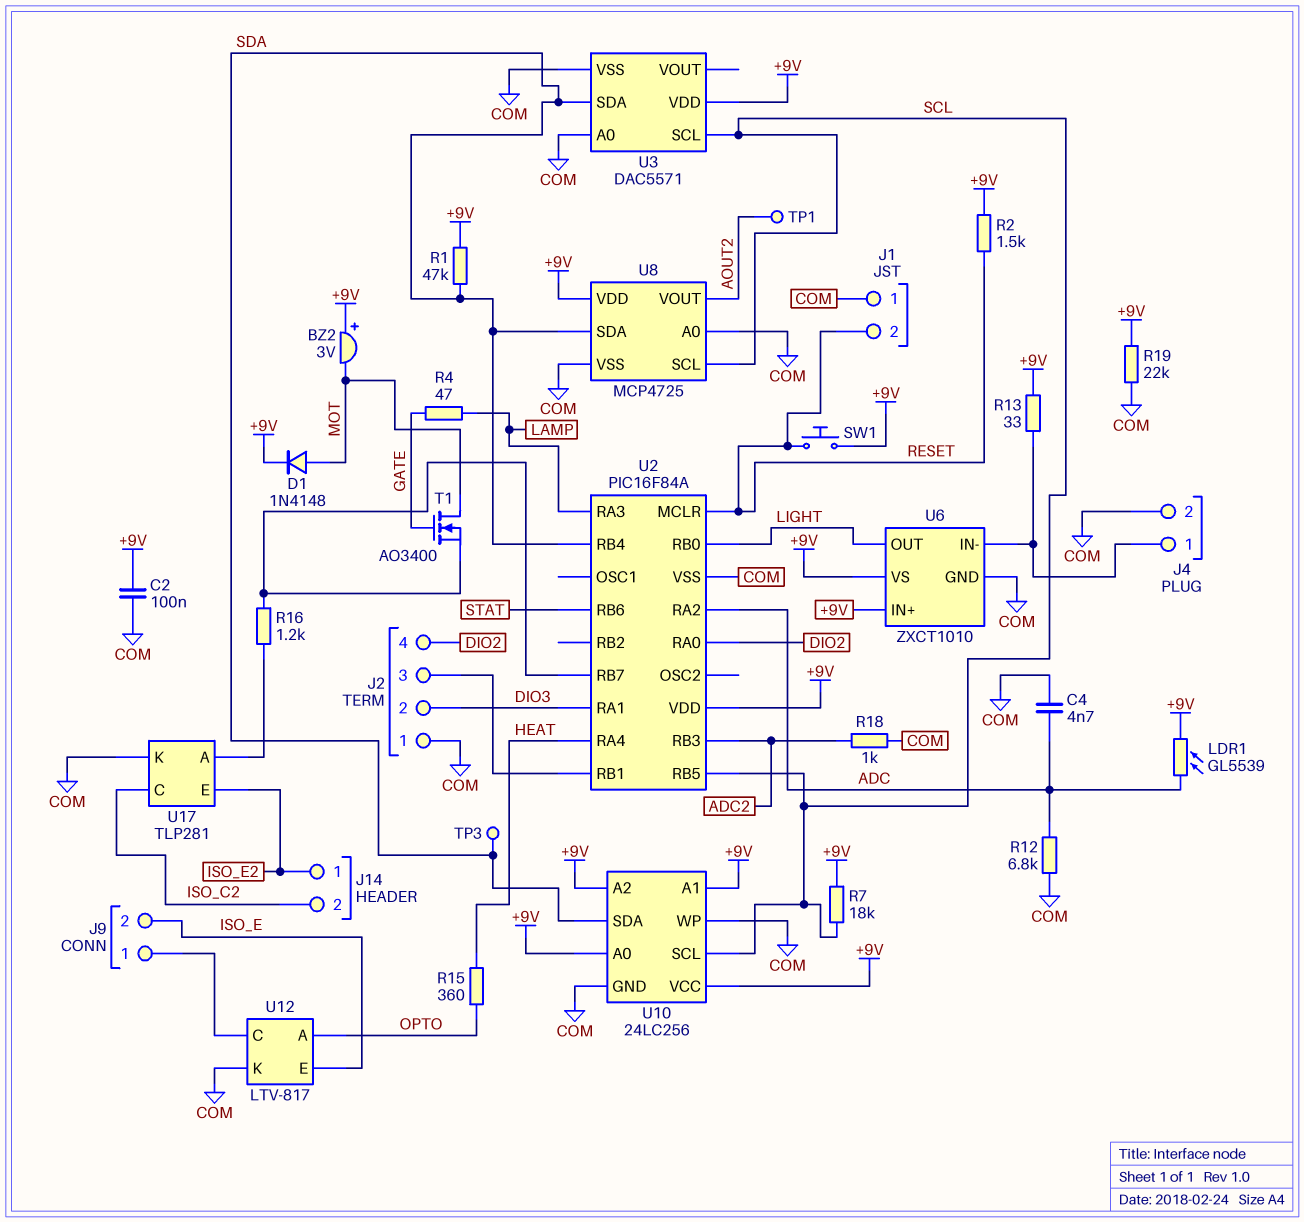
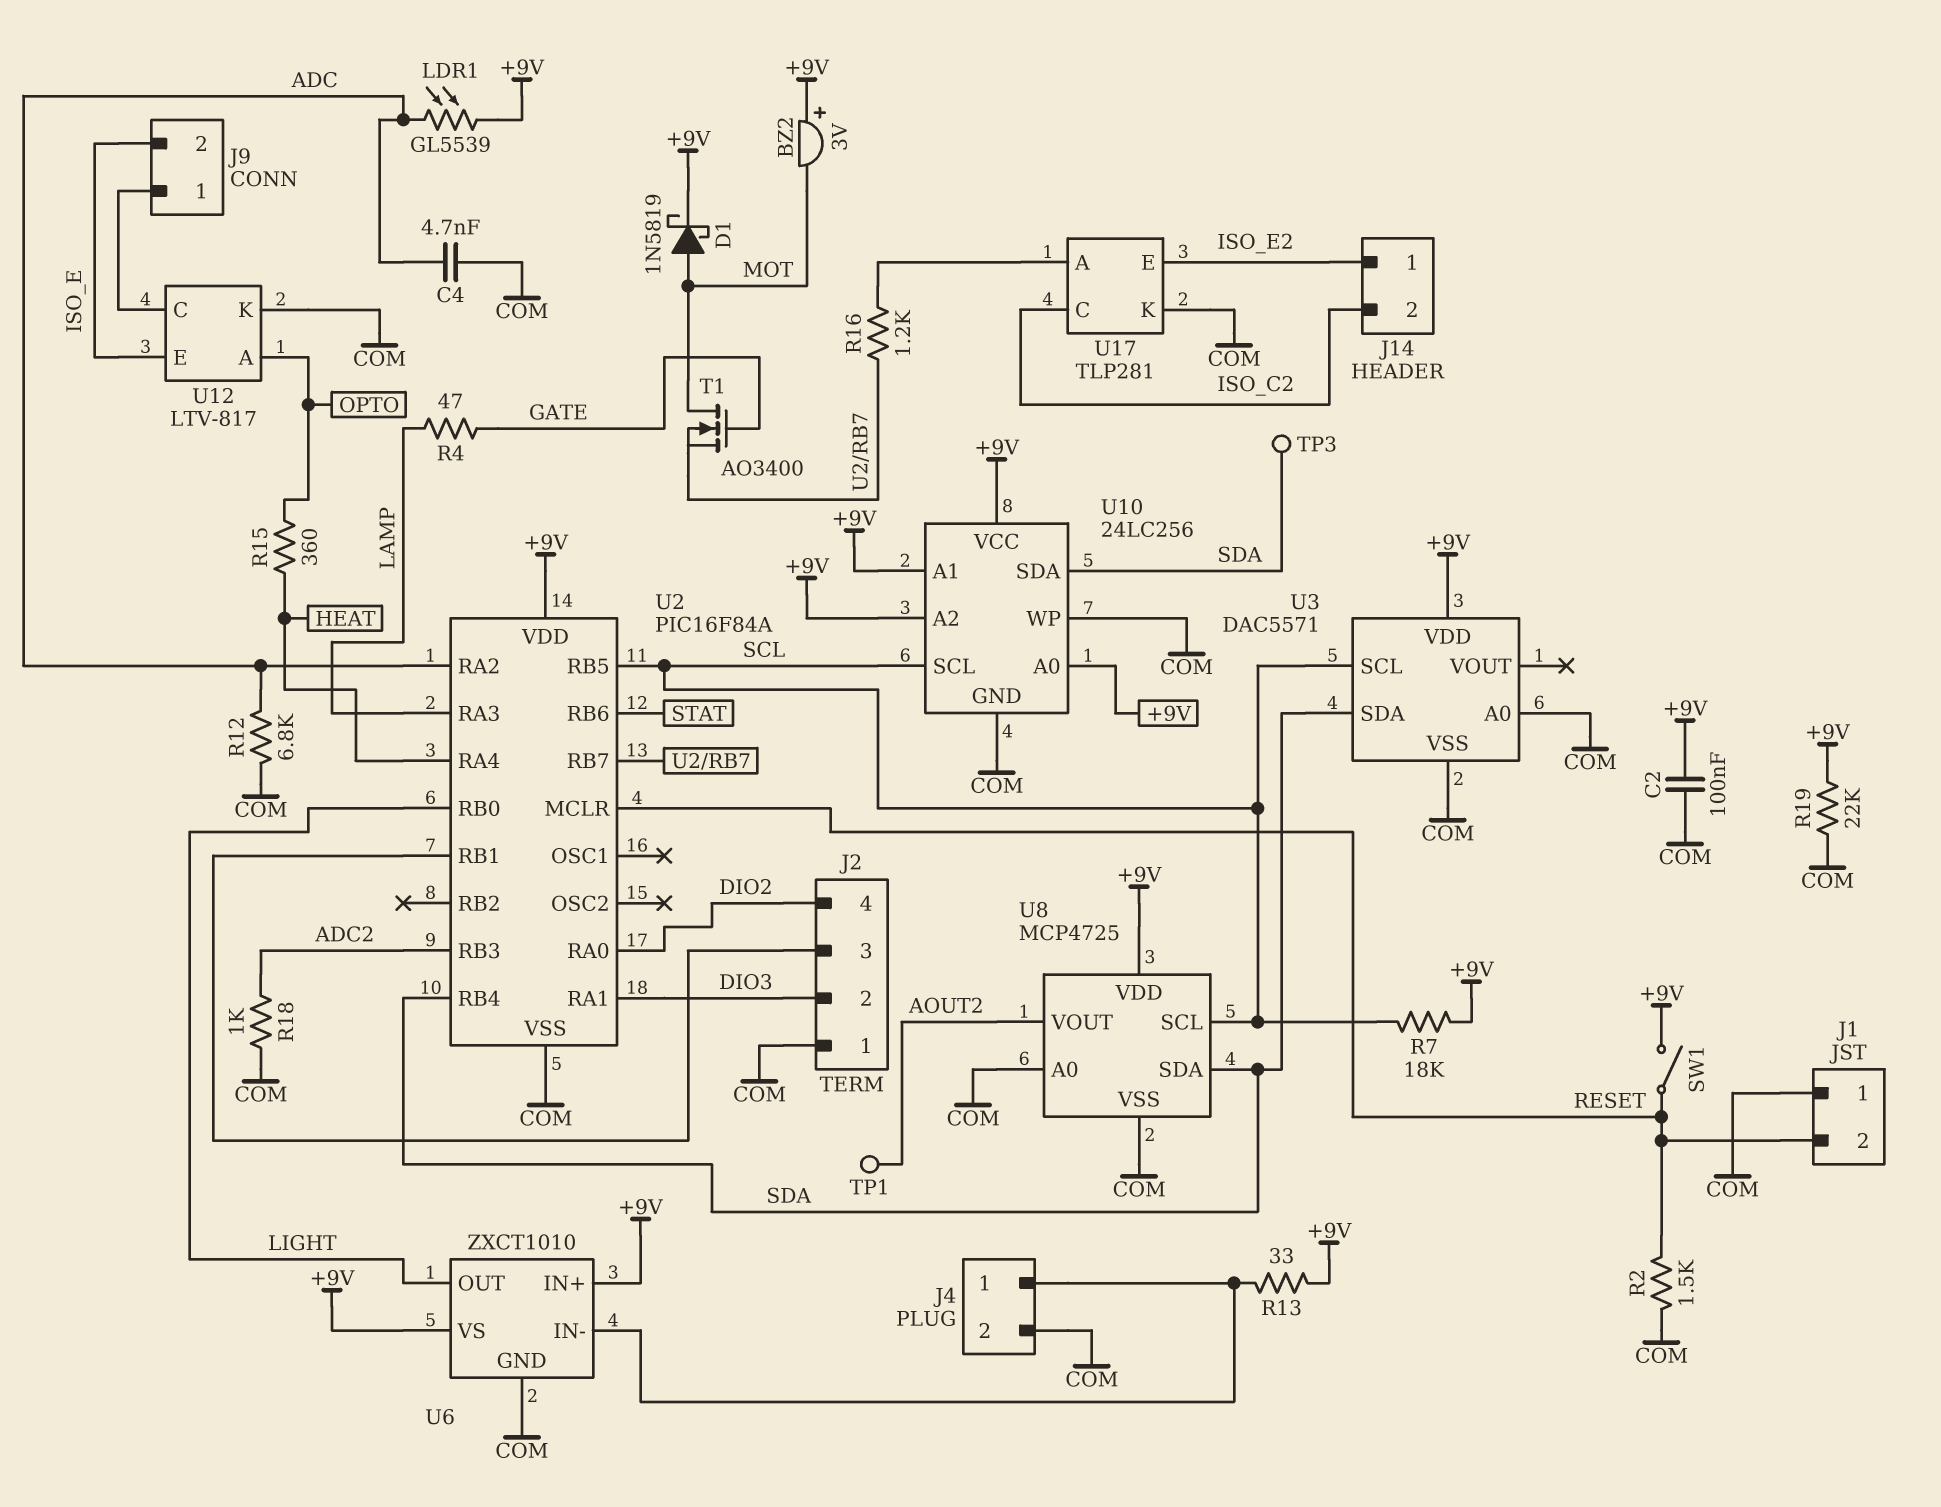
D1: diode 1N4148 (A MOT, K +9V) -> schottky 1N5819 (A MOT, K +9V)
R1: 47k (+9V, SDA) -> none
R2: 1.5k (+9V, RESET) -> 1.5k (COM, RESET)
SW1: button (+9V, RESET) -> switch (+9V, RESET)

